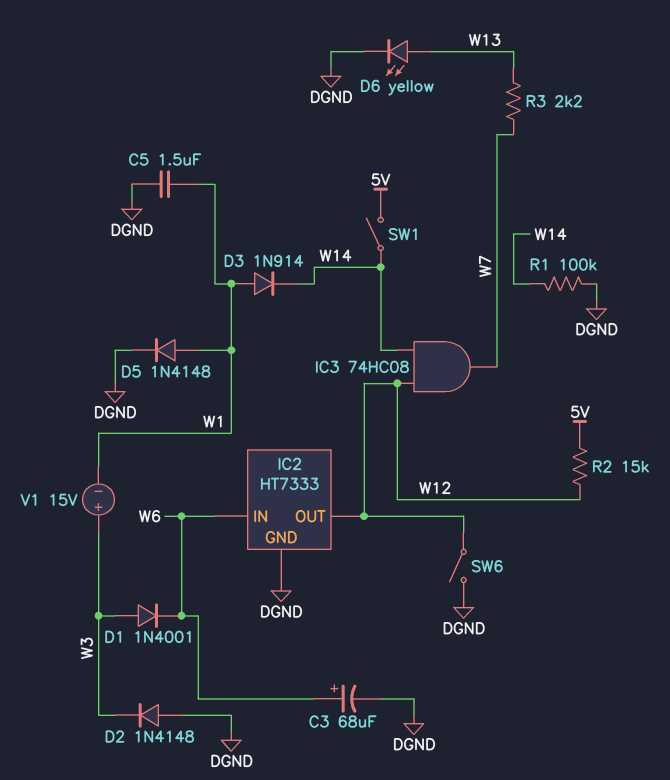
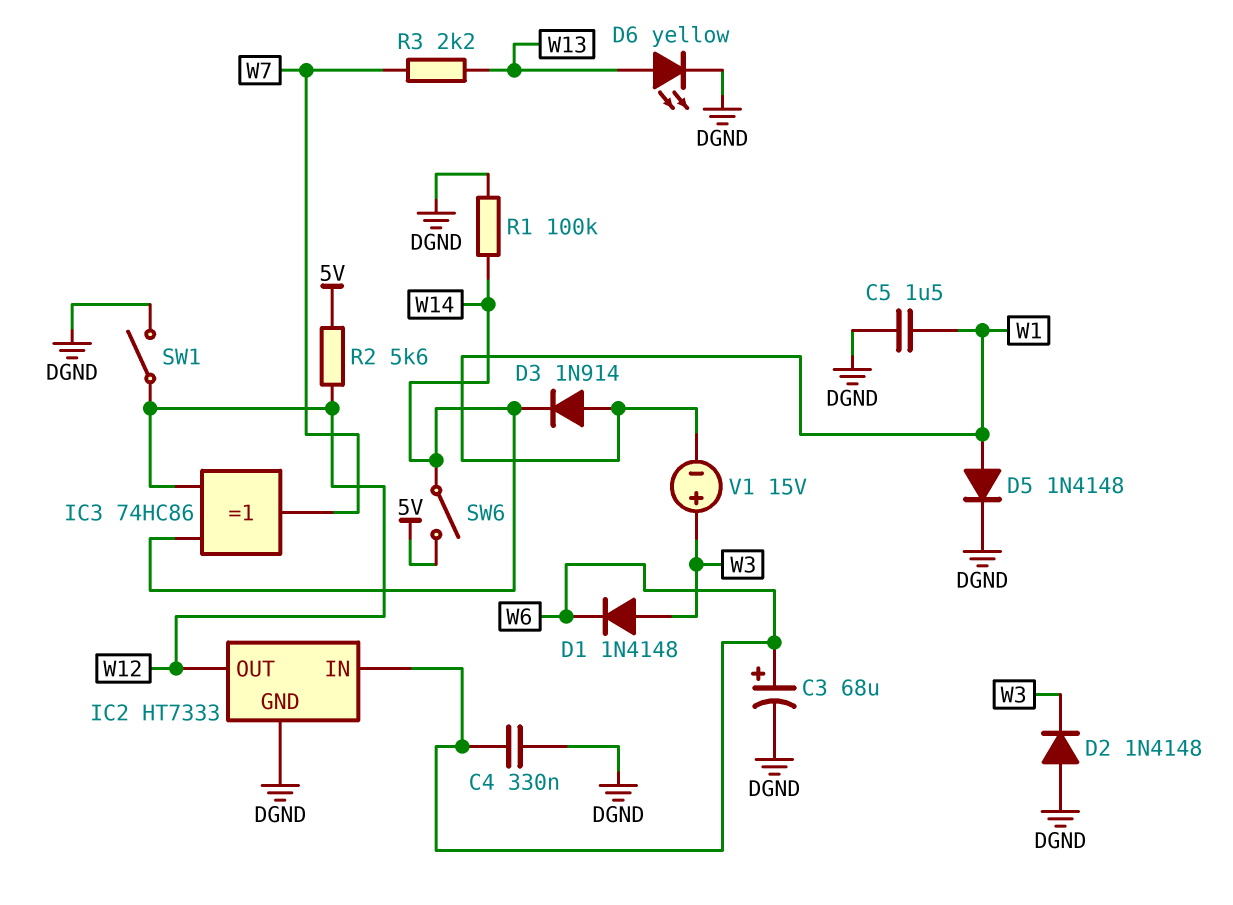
C4: none -> 330nF (DGND, W6)
D1: diode 1N4001 (A W3, K W6) -> diode 1N4148 (A W3, K W6)
IC3: AND 74HC08 (in W12, in W14, out W7) -> XOR 74HC86 (in W12, in W14, out W7)
R2: 15k (5V, W12) -> 5.6k (5V, W12)
SW1: switch (5V, W14) -> switch (DGND, W12)
SW6: switch (DGND, W12) -> switch (5V, W14)

